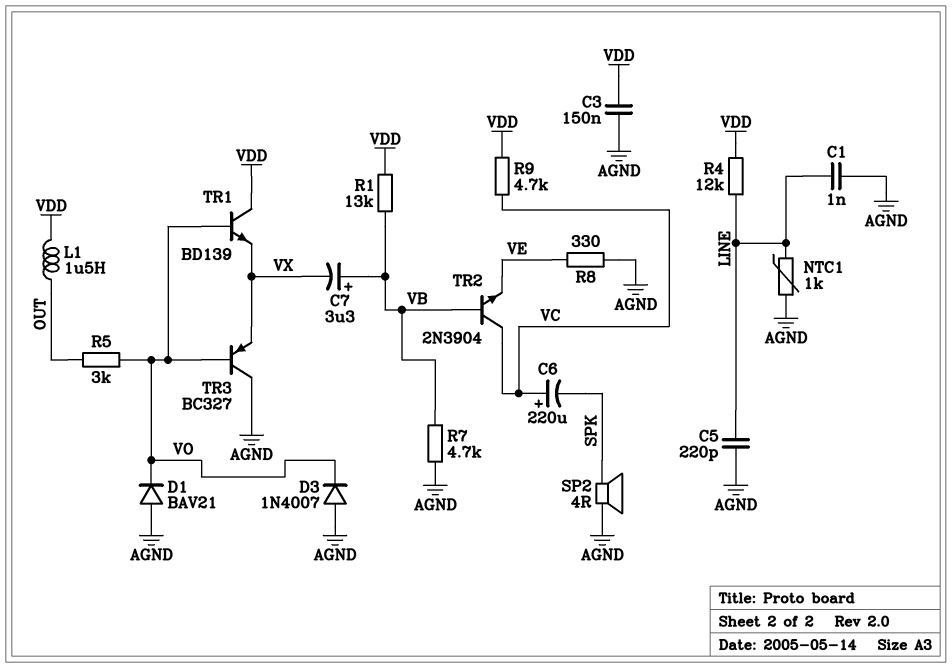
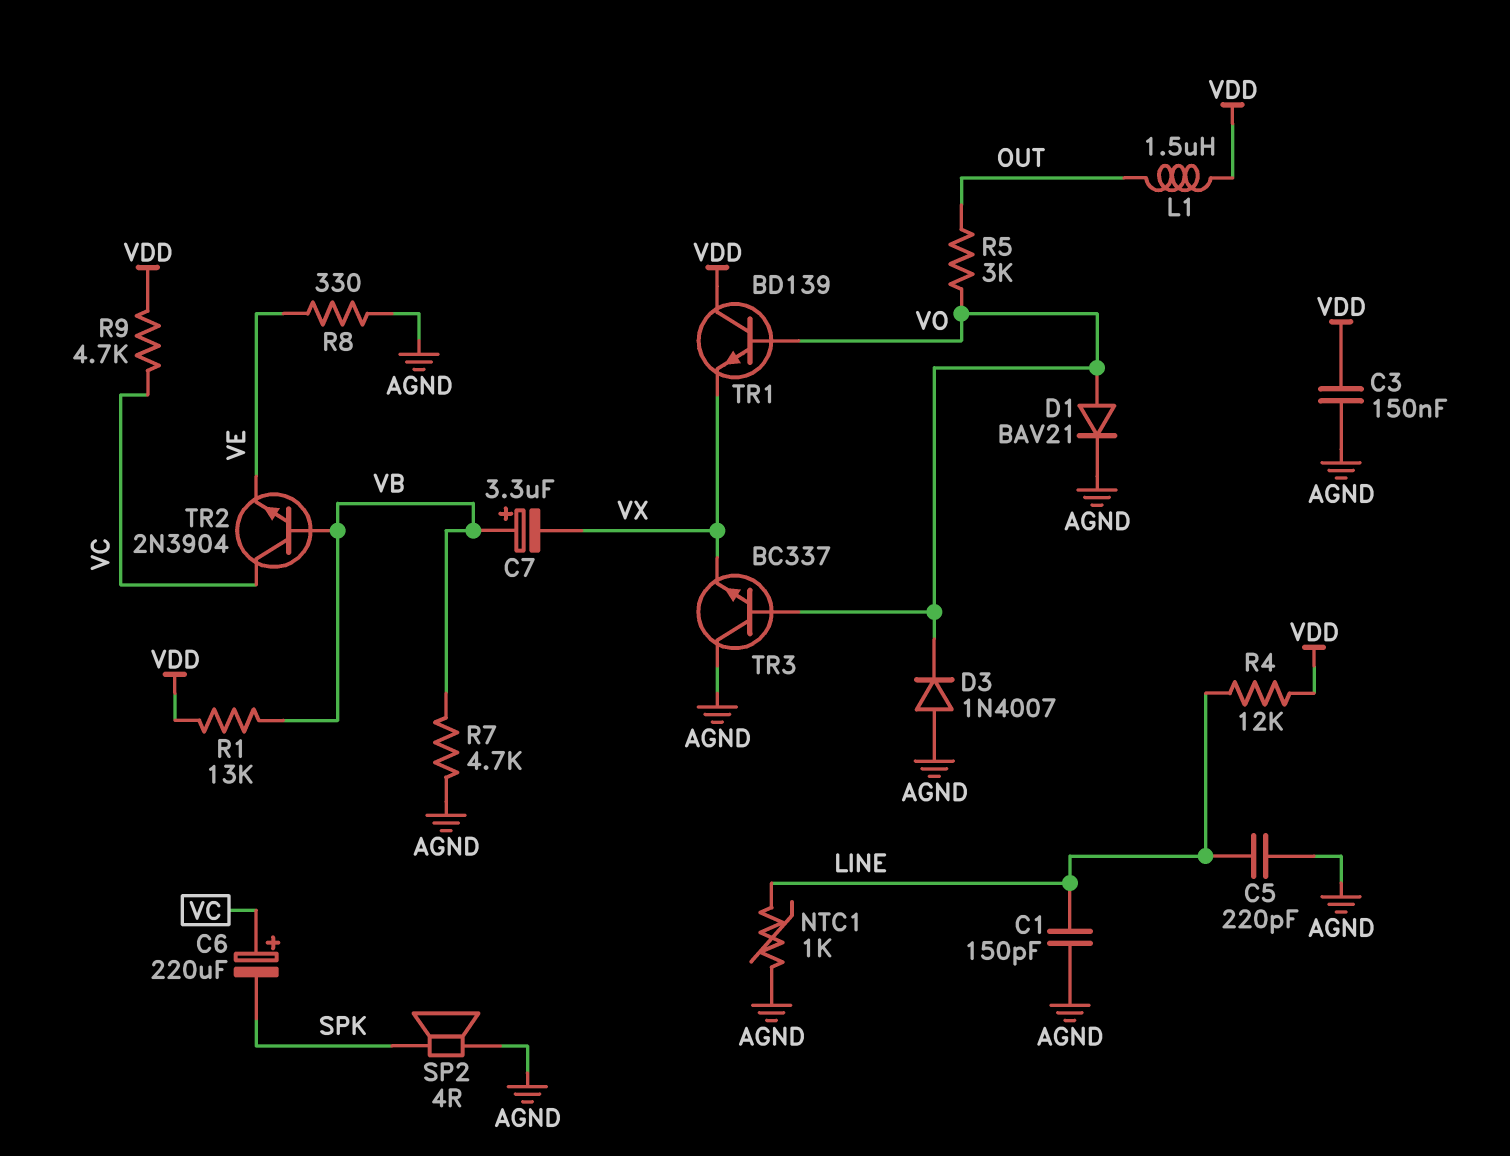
C1: 1nF (AGND, LINE) -> 150pF (AGND, LINE)
D1: diode BAV21 (A AGND, K VO) -> diode BAV21 (A VO, K AGND)
TR3: PNP BC327 (B VO, C AGND, E VX) -> NPN BC337 (B VO, C AGND, E VX)

